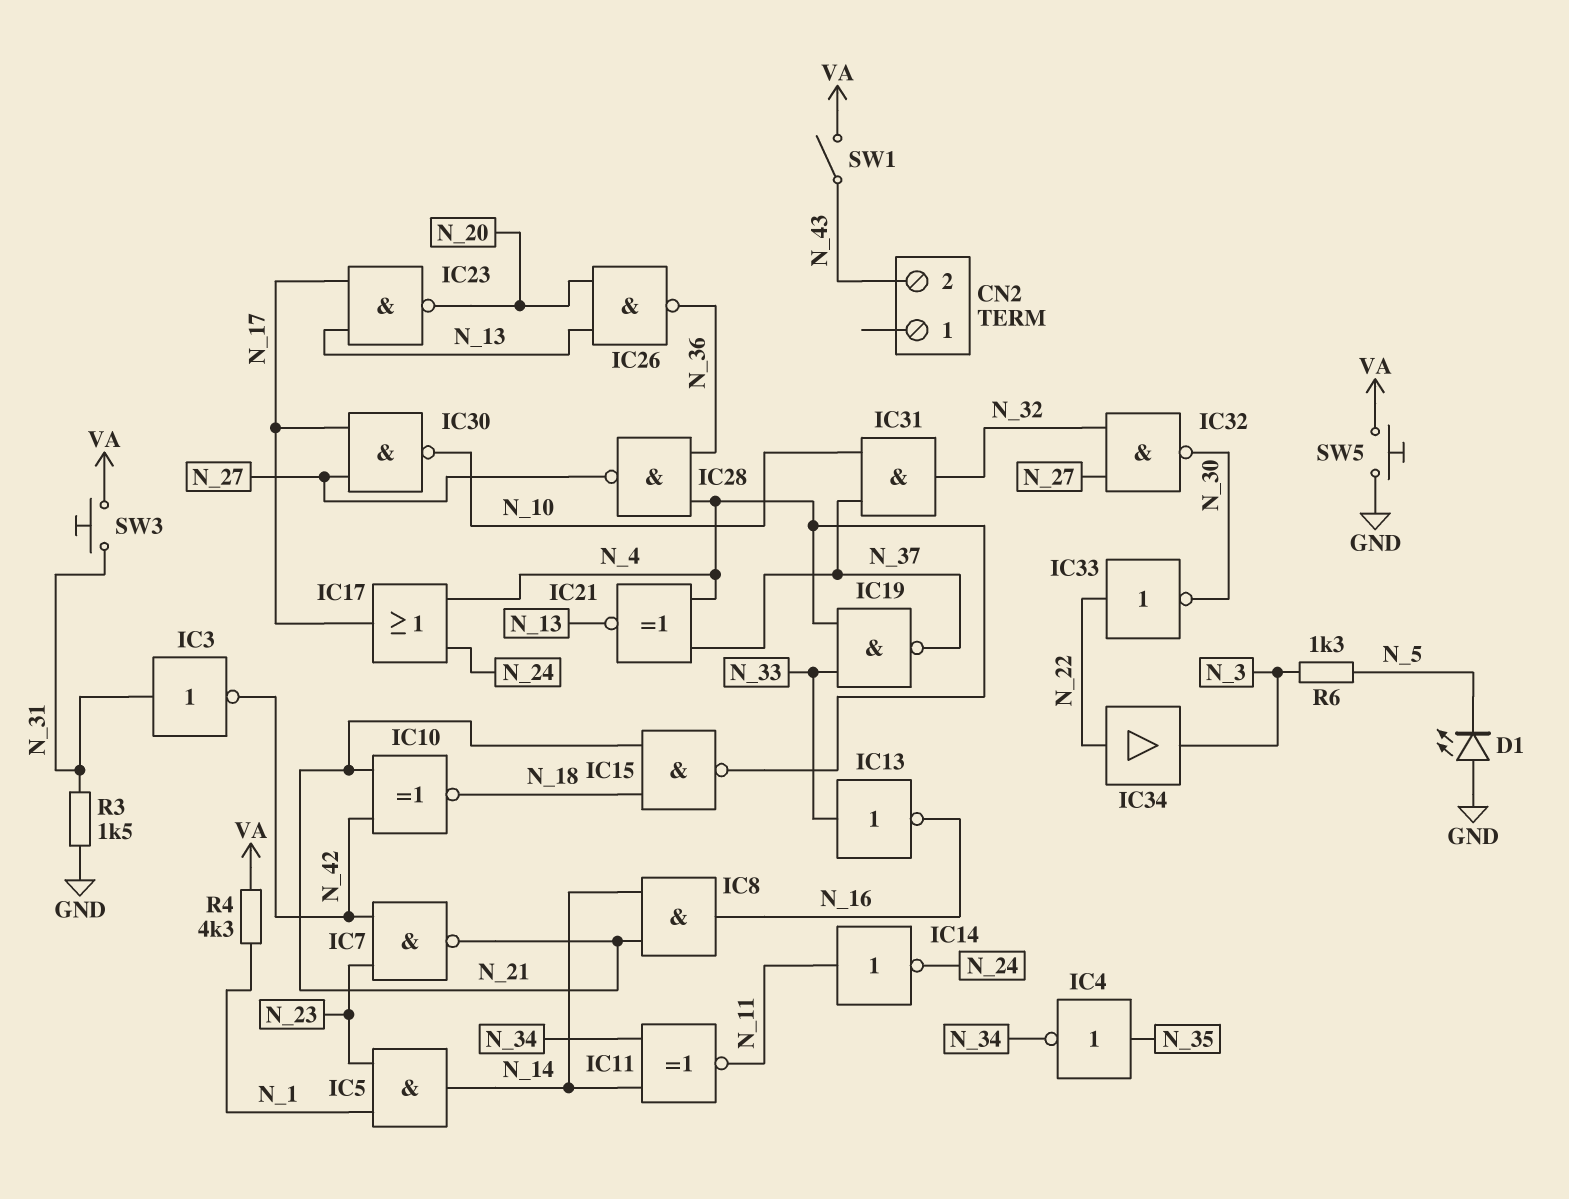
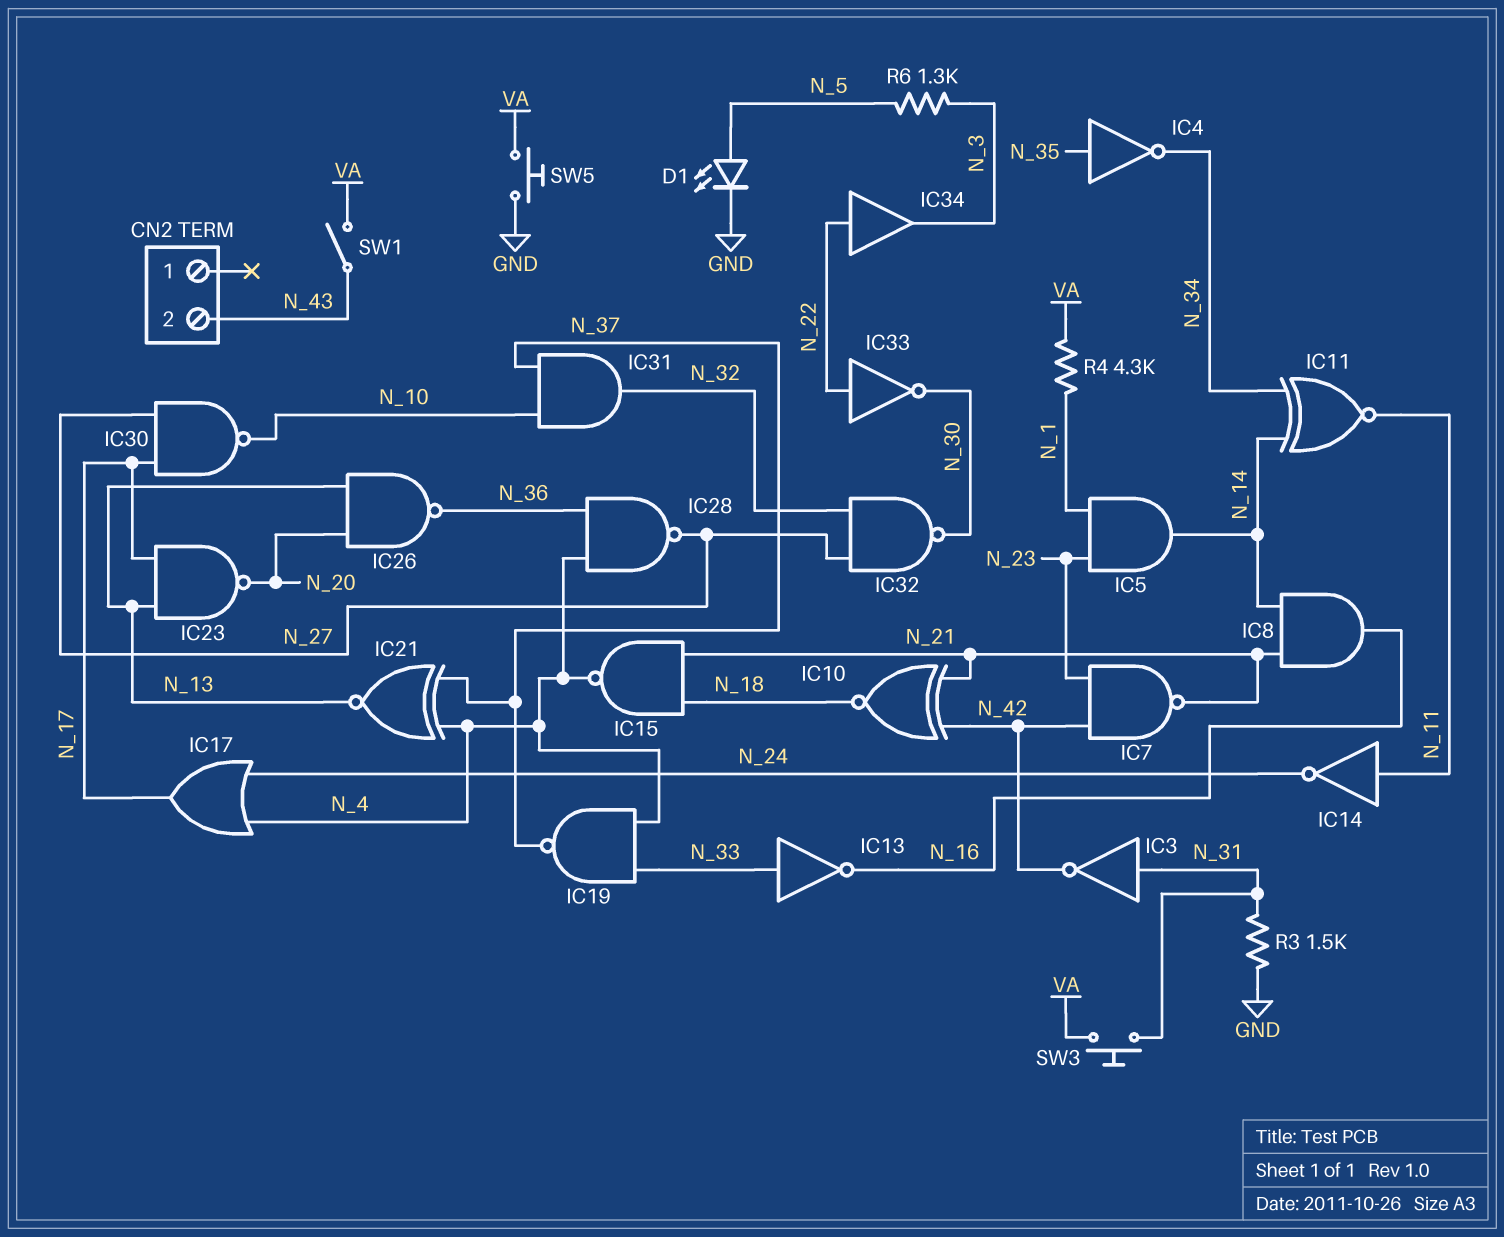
D1: LED (A GND, K N_5) -> LED (A N_5, K GND)

